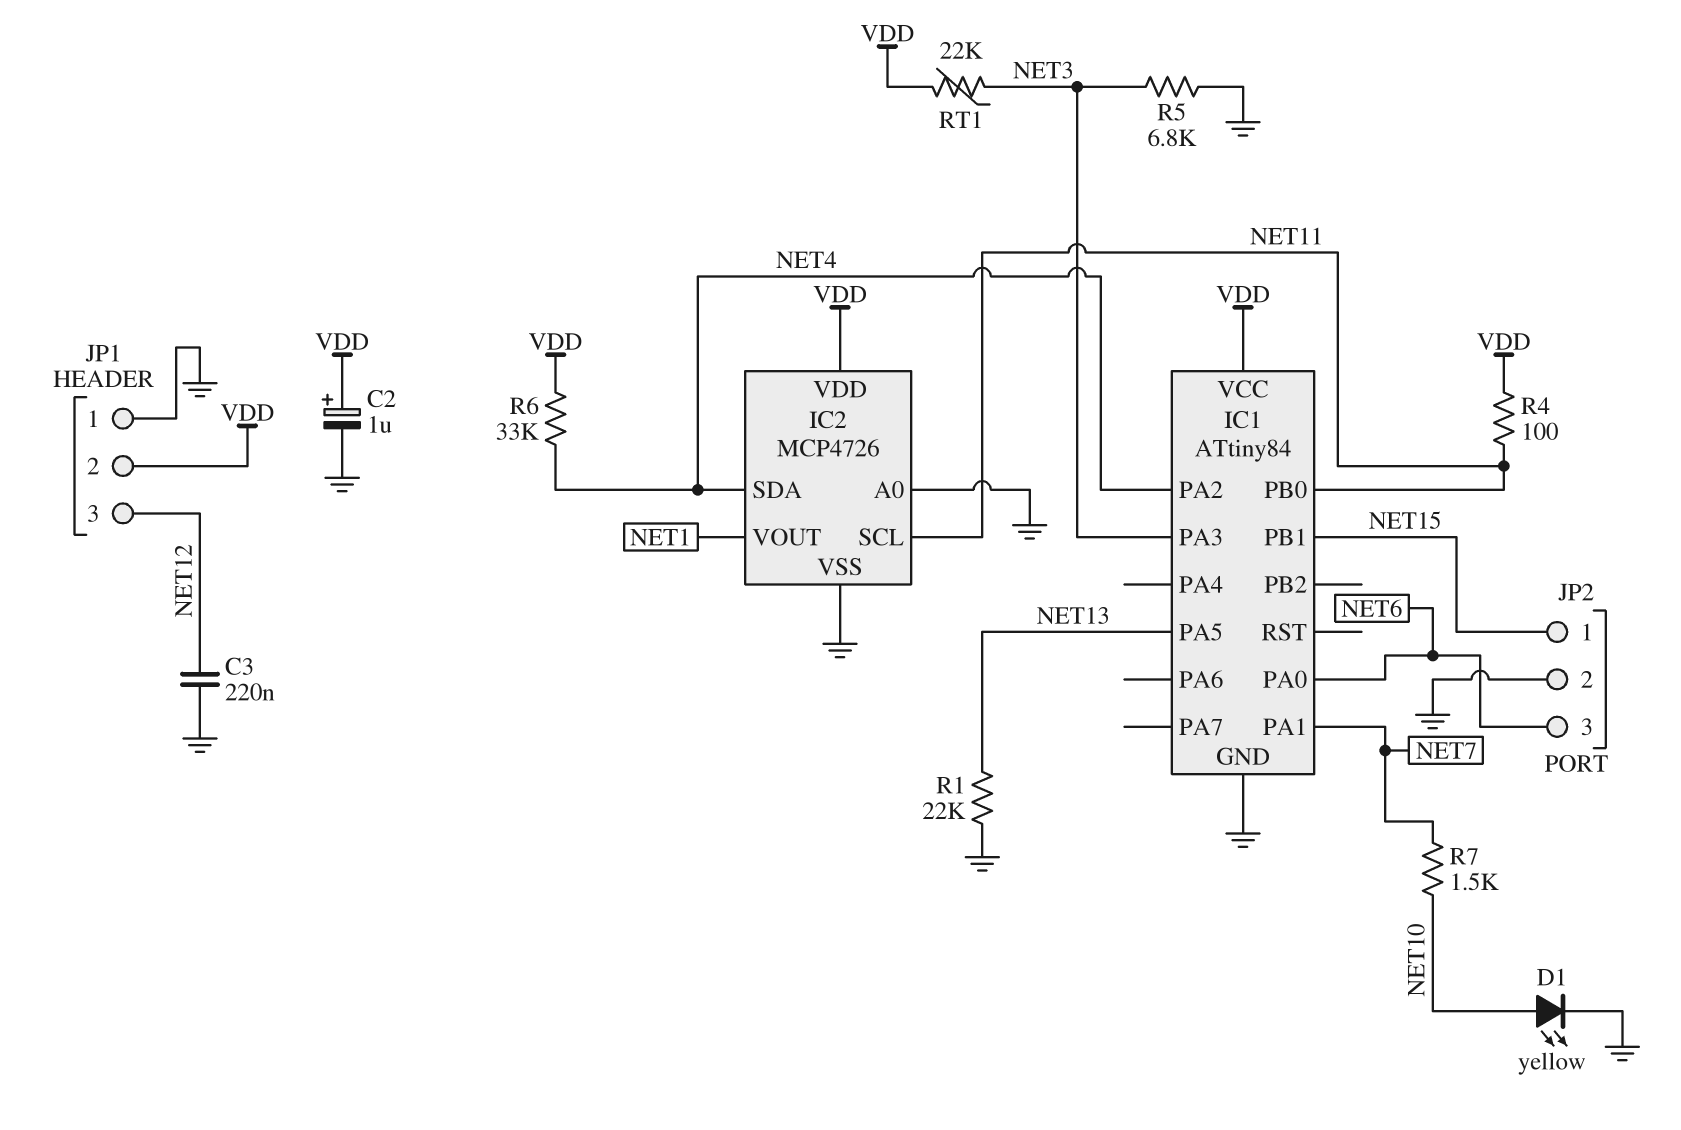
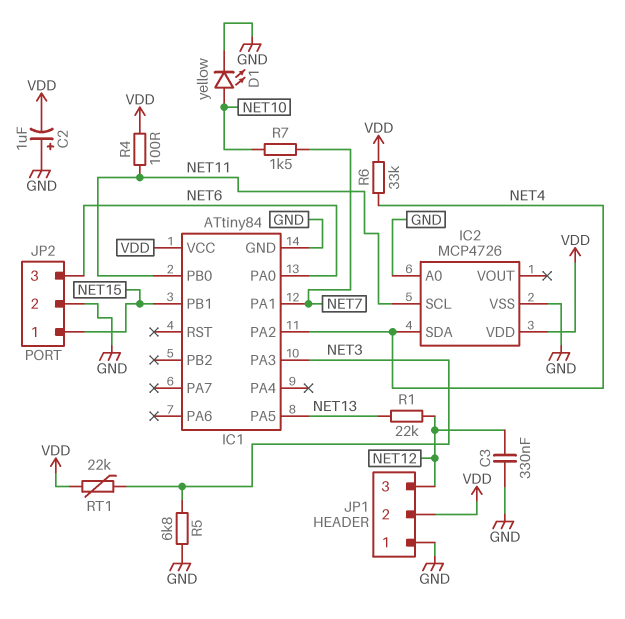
C2: 1uF (plus VDD, minus GND) -> 1uF (plus GND, minus VDD)
C3: 220nF (GND, NET12) -> 330nF (GND, NET12)
IC2 pin VOUT: NET1 -> none
R1: 22k (GND, NET13) -> 22k (NET12, NET13)

